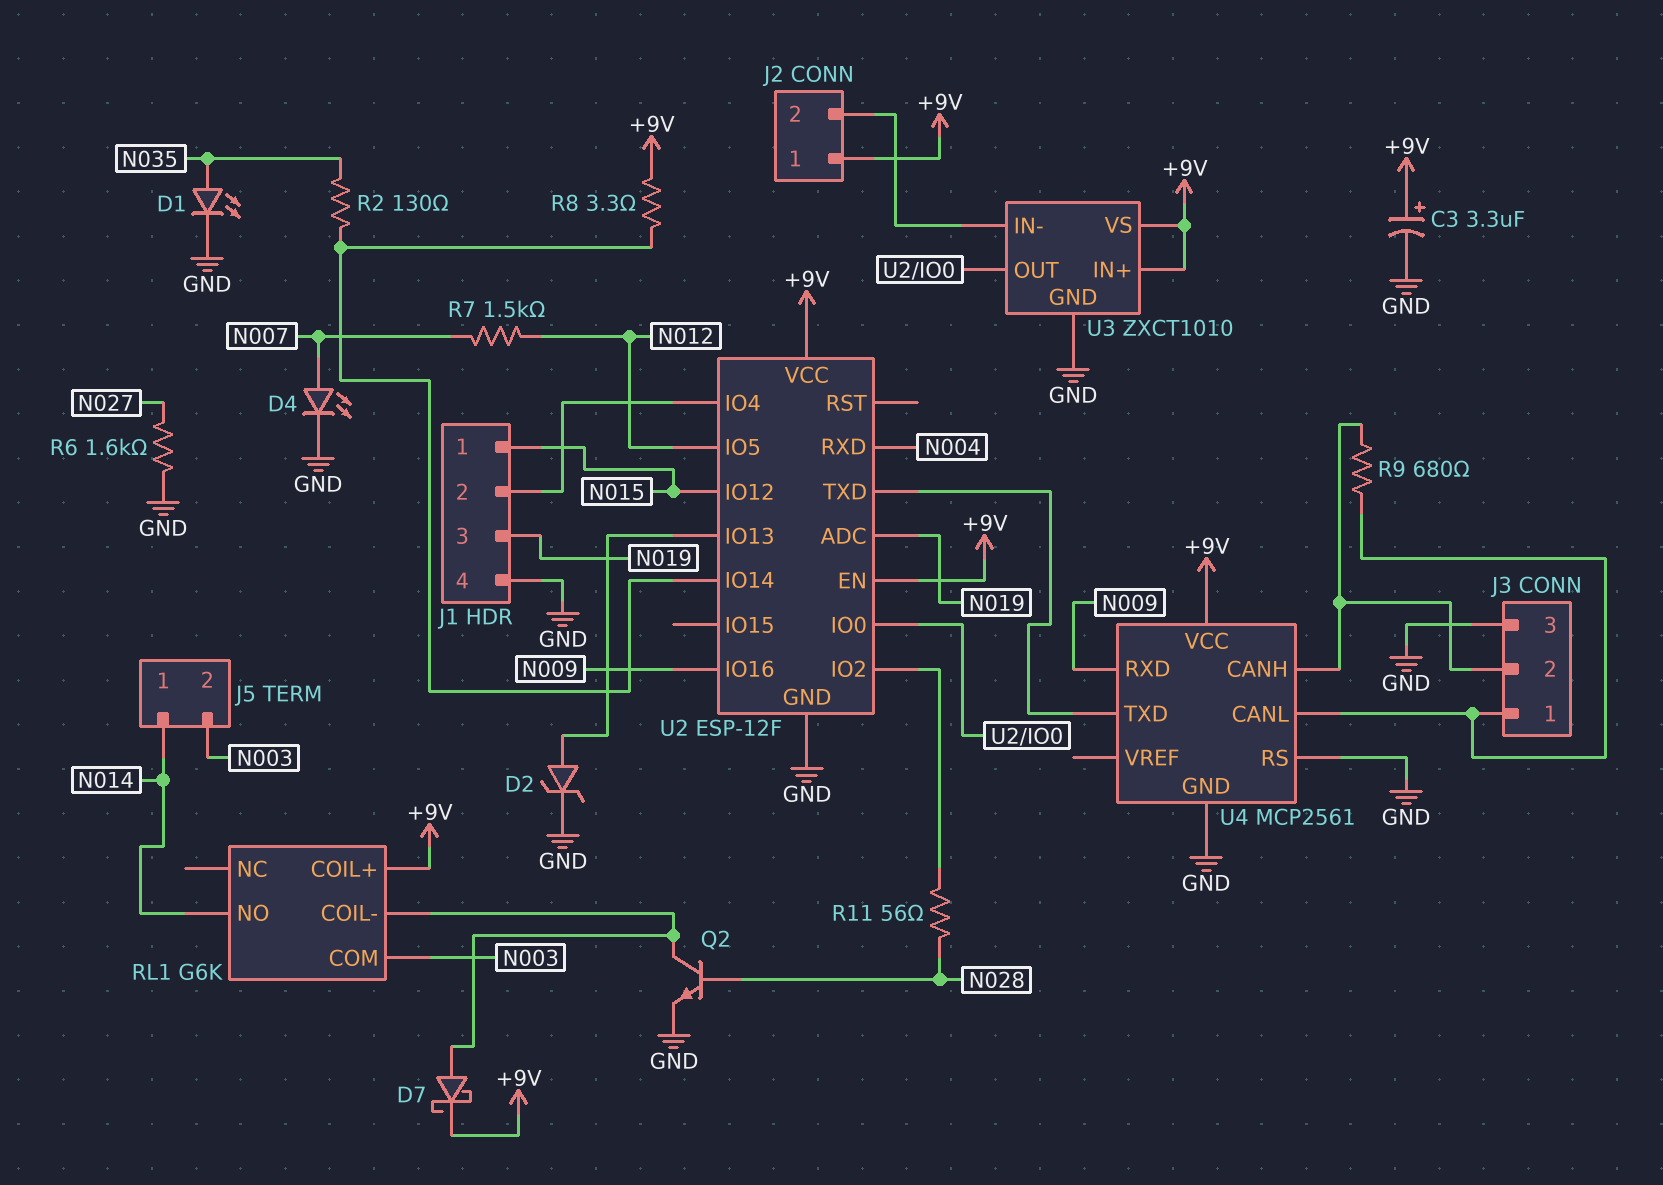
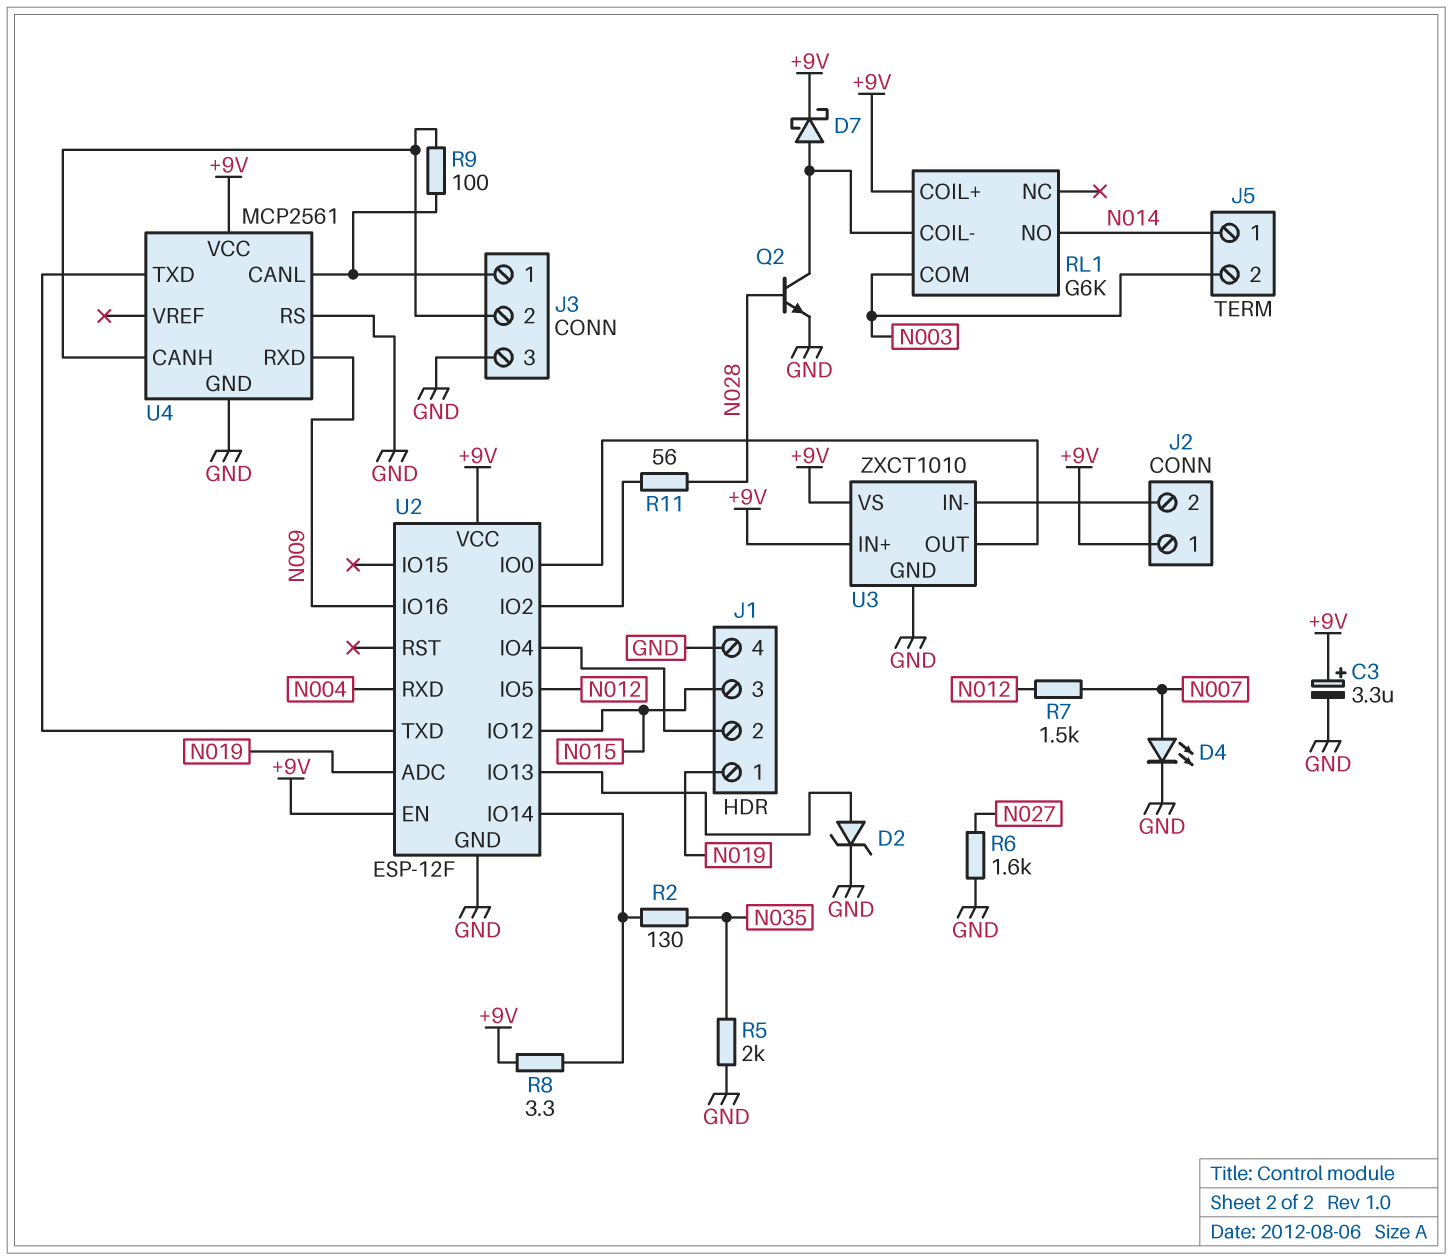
D1: LED (A N035, K GND) -> none
J1 pin 1: N015 -> N019
J1 pin 3: N019 -> N015
R5: none -> 2k (GND, N035)
R9: 680 (J3/1, J3/2) -> 100 (J3/1, J3/2)

